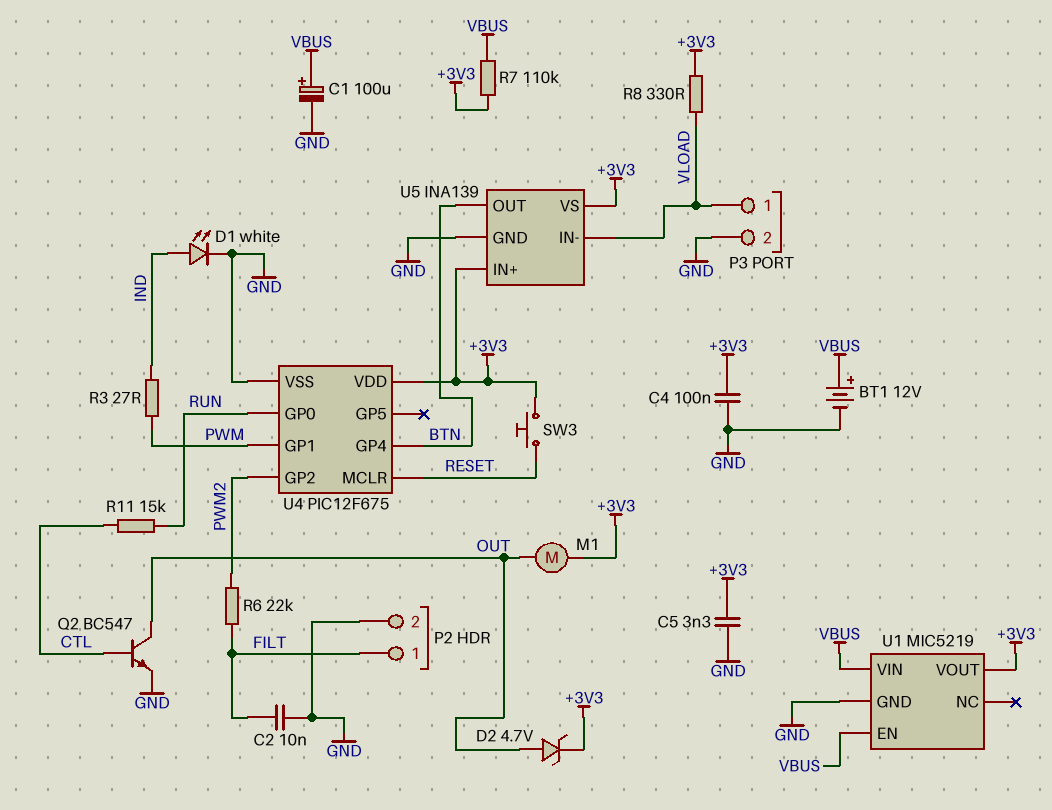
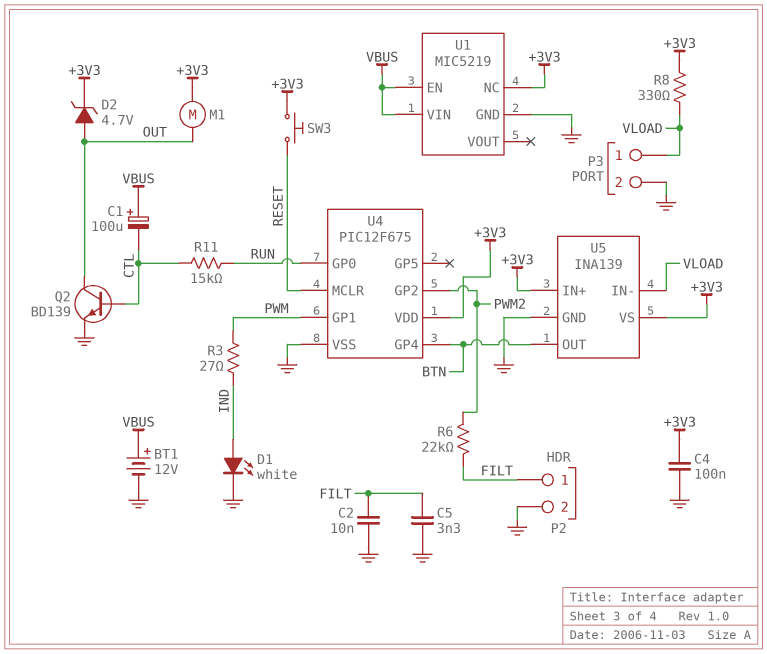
C1: 100uF (plus VBUS, minus GND) -> 100uF (plus VBUS, minus CTL)
C5: 3.3nF (+3V3, GND) -> 3.3nF (FILT, GND)
Q2: NPN BC547 (B CTL, C OUT, E GND) -> NPN BD139 (B CTL, C OUT, E GND)
R7: 110k (+3V3, VBUS) -> none
U1 pin NC: none -> +3V3
U1 pin VOUT: +3V3 -> none

